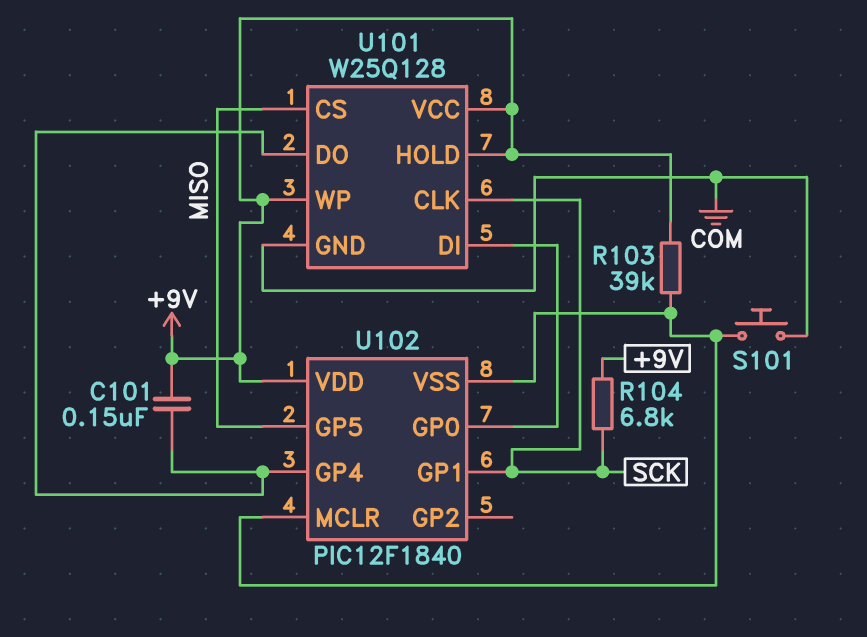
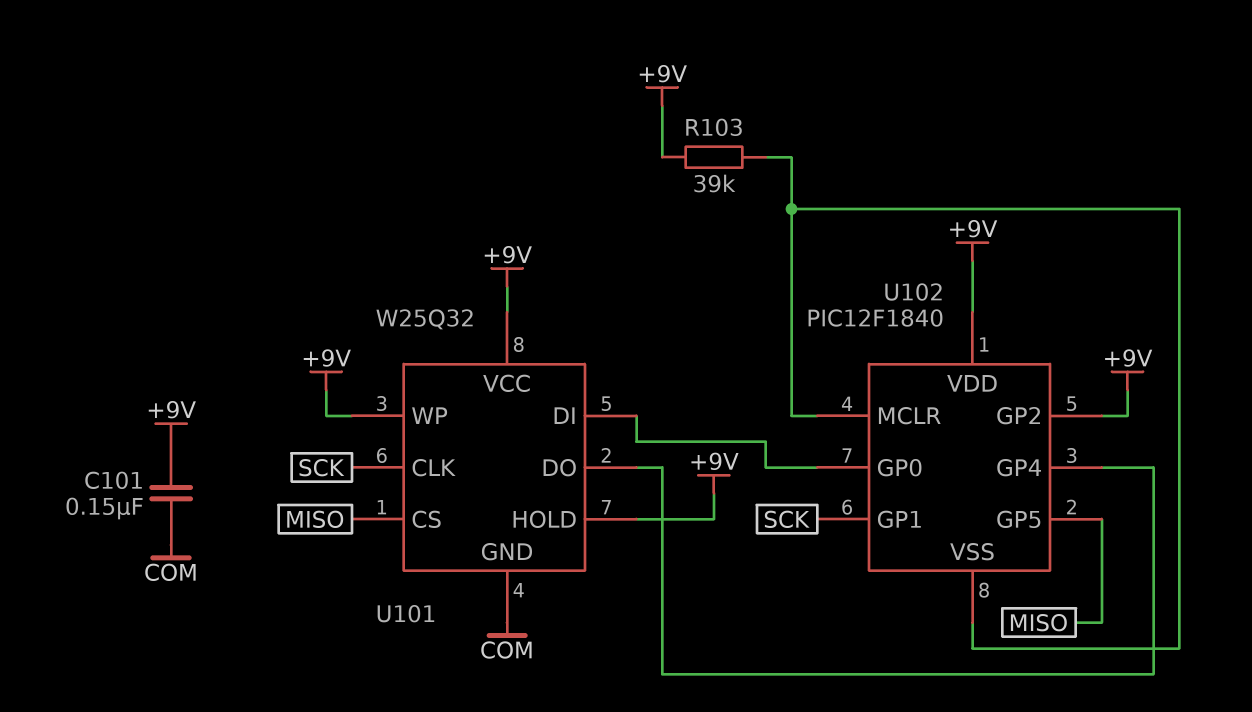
C101: 150nF (+9V, U101/DO) -> 150nF (+9V, COM)
R104: 6.8k (+9V, SCK) -> none
S101: button (COM, U102/MCLR) -> none
U101: W25Q128 -> W25Q32
U102 pin GP2: none -> +9V

